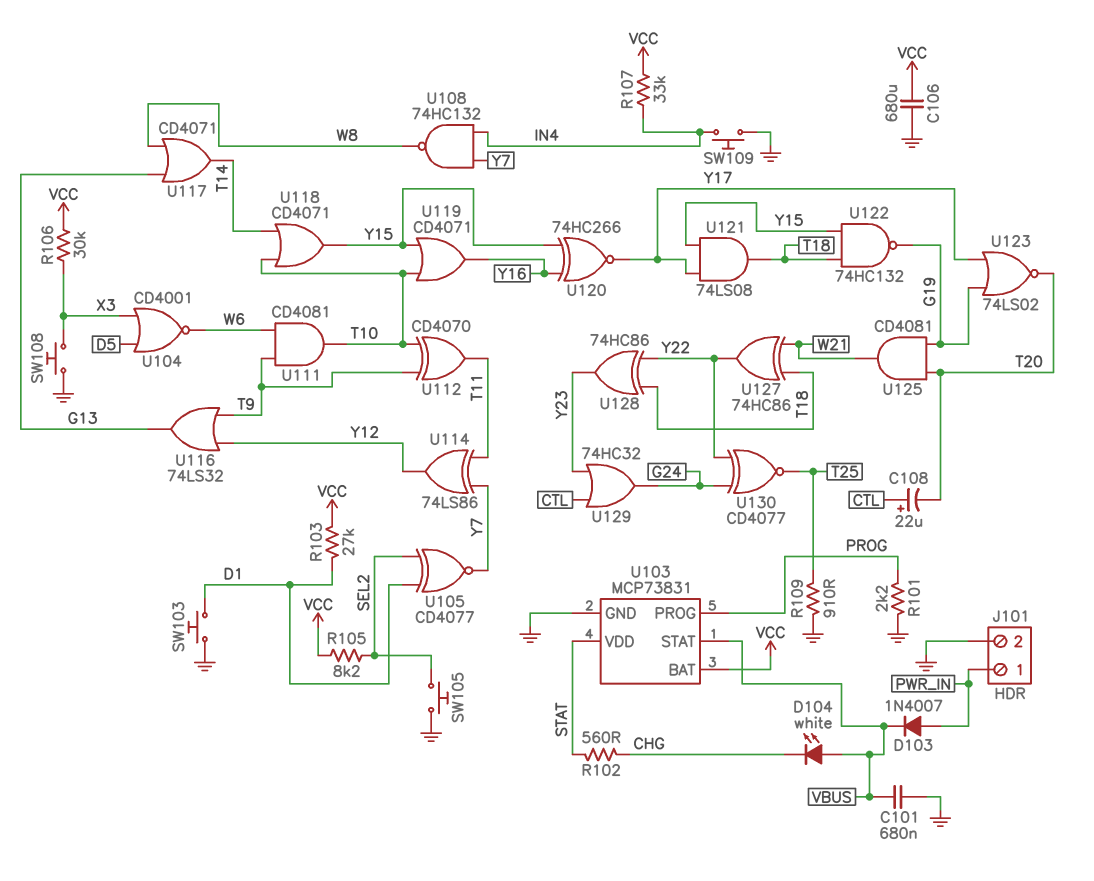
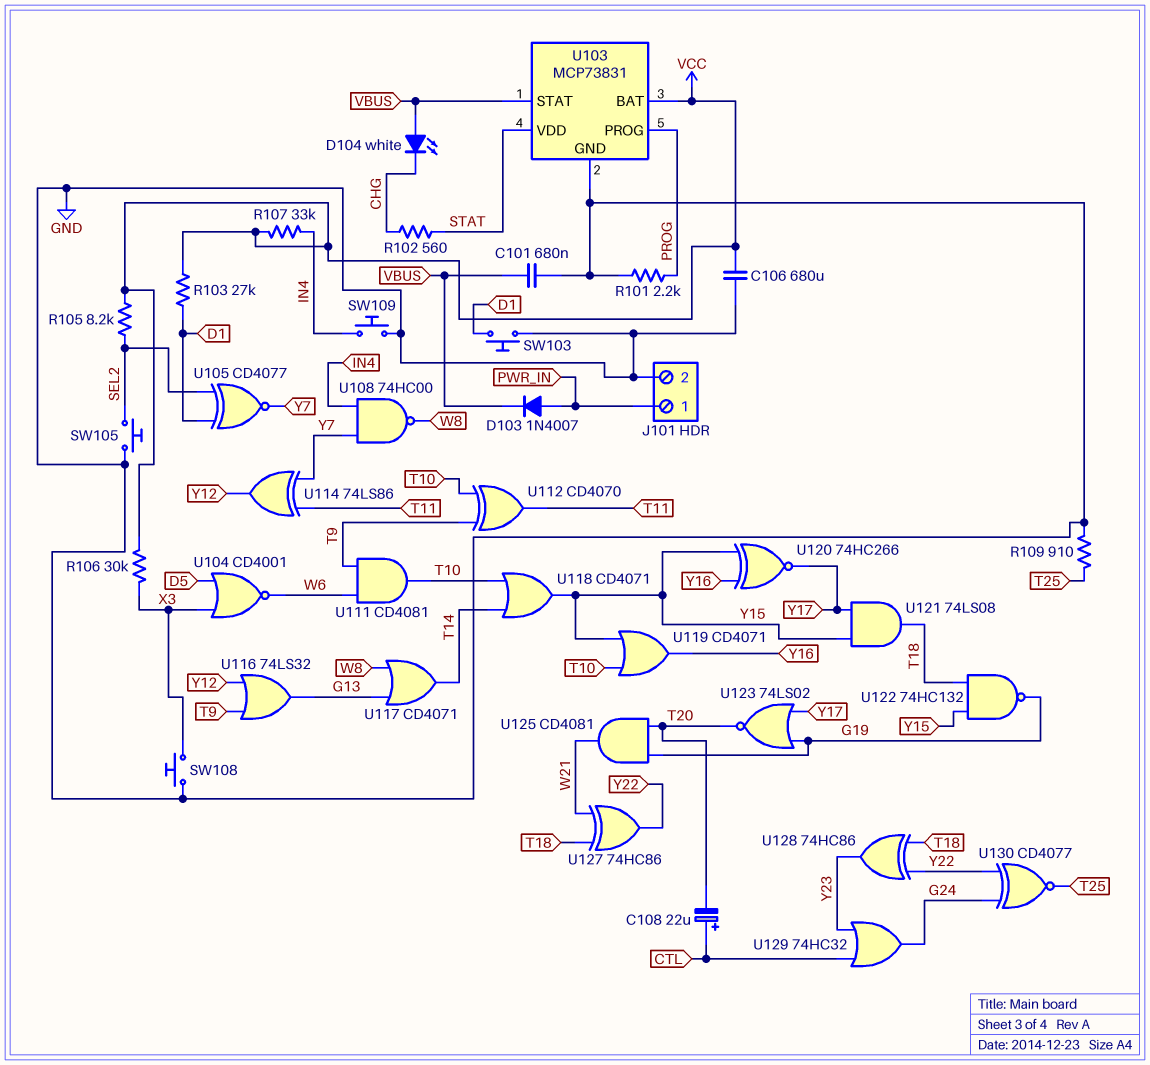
U108: NAND 74HC132 (in IN4, in Y7, out W8) -> NAND 74HC00 (in IN4, in Y7, out W8)

